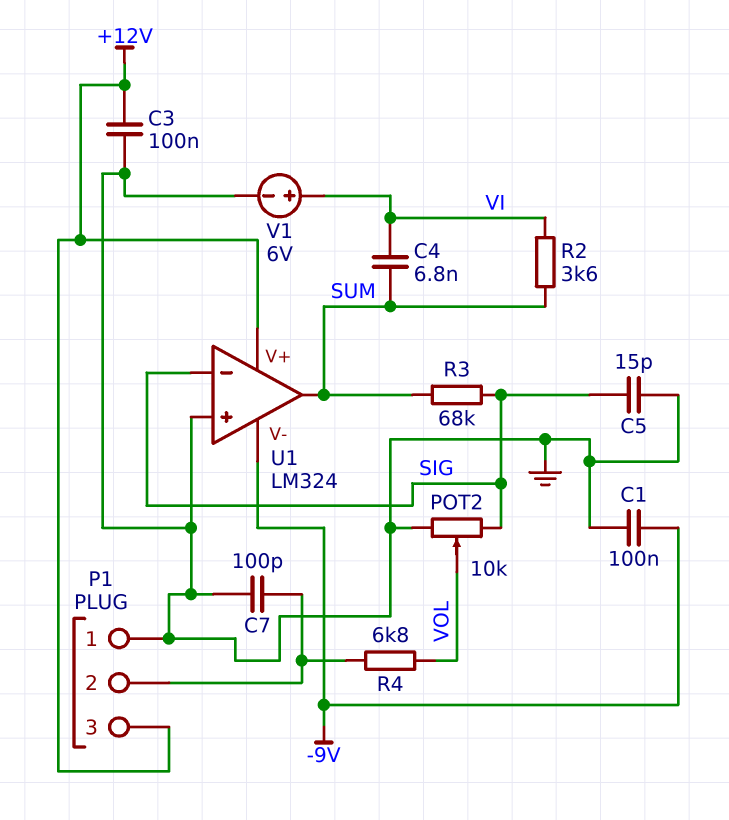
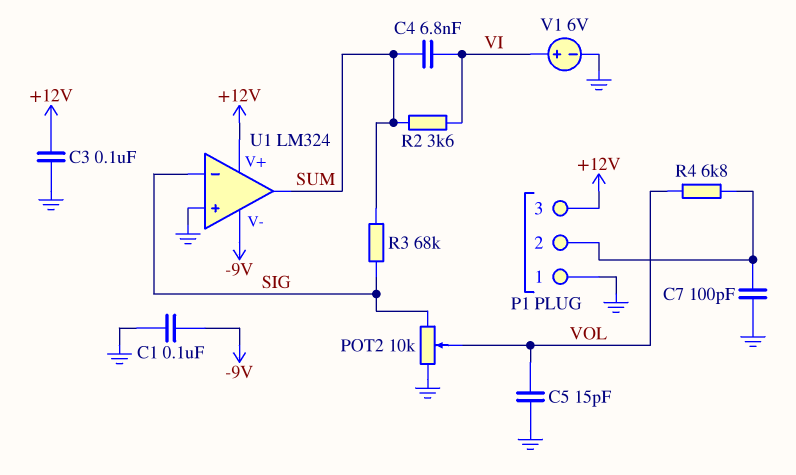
C5: 15pF (GND, SIG) -> 15pF (GND, VOL)

